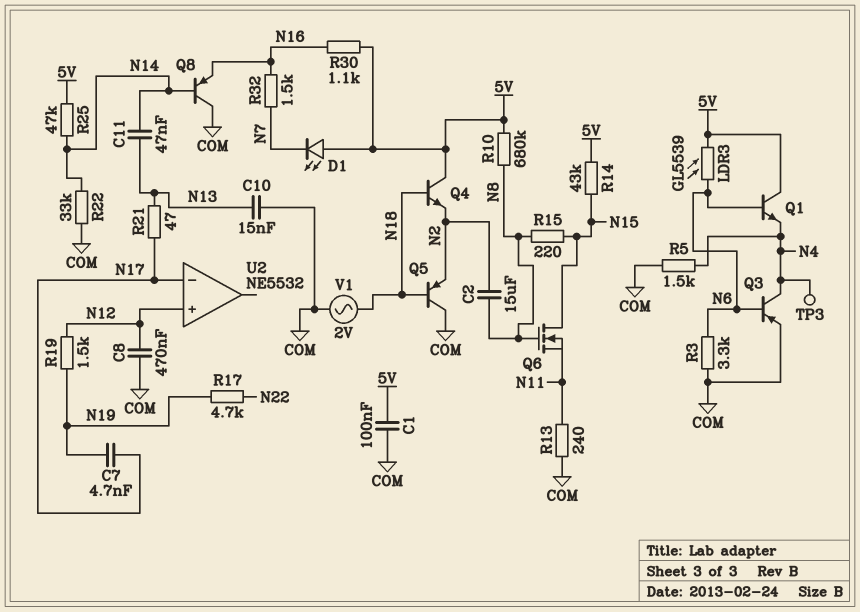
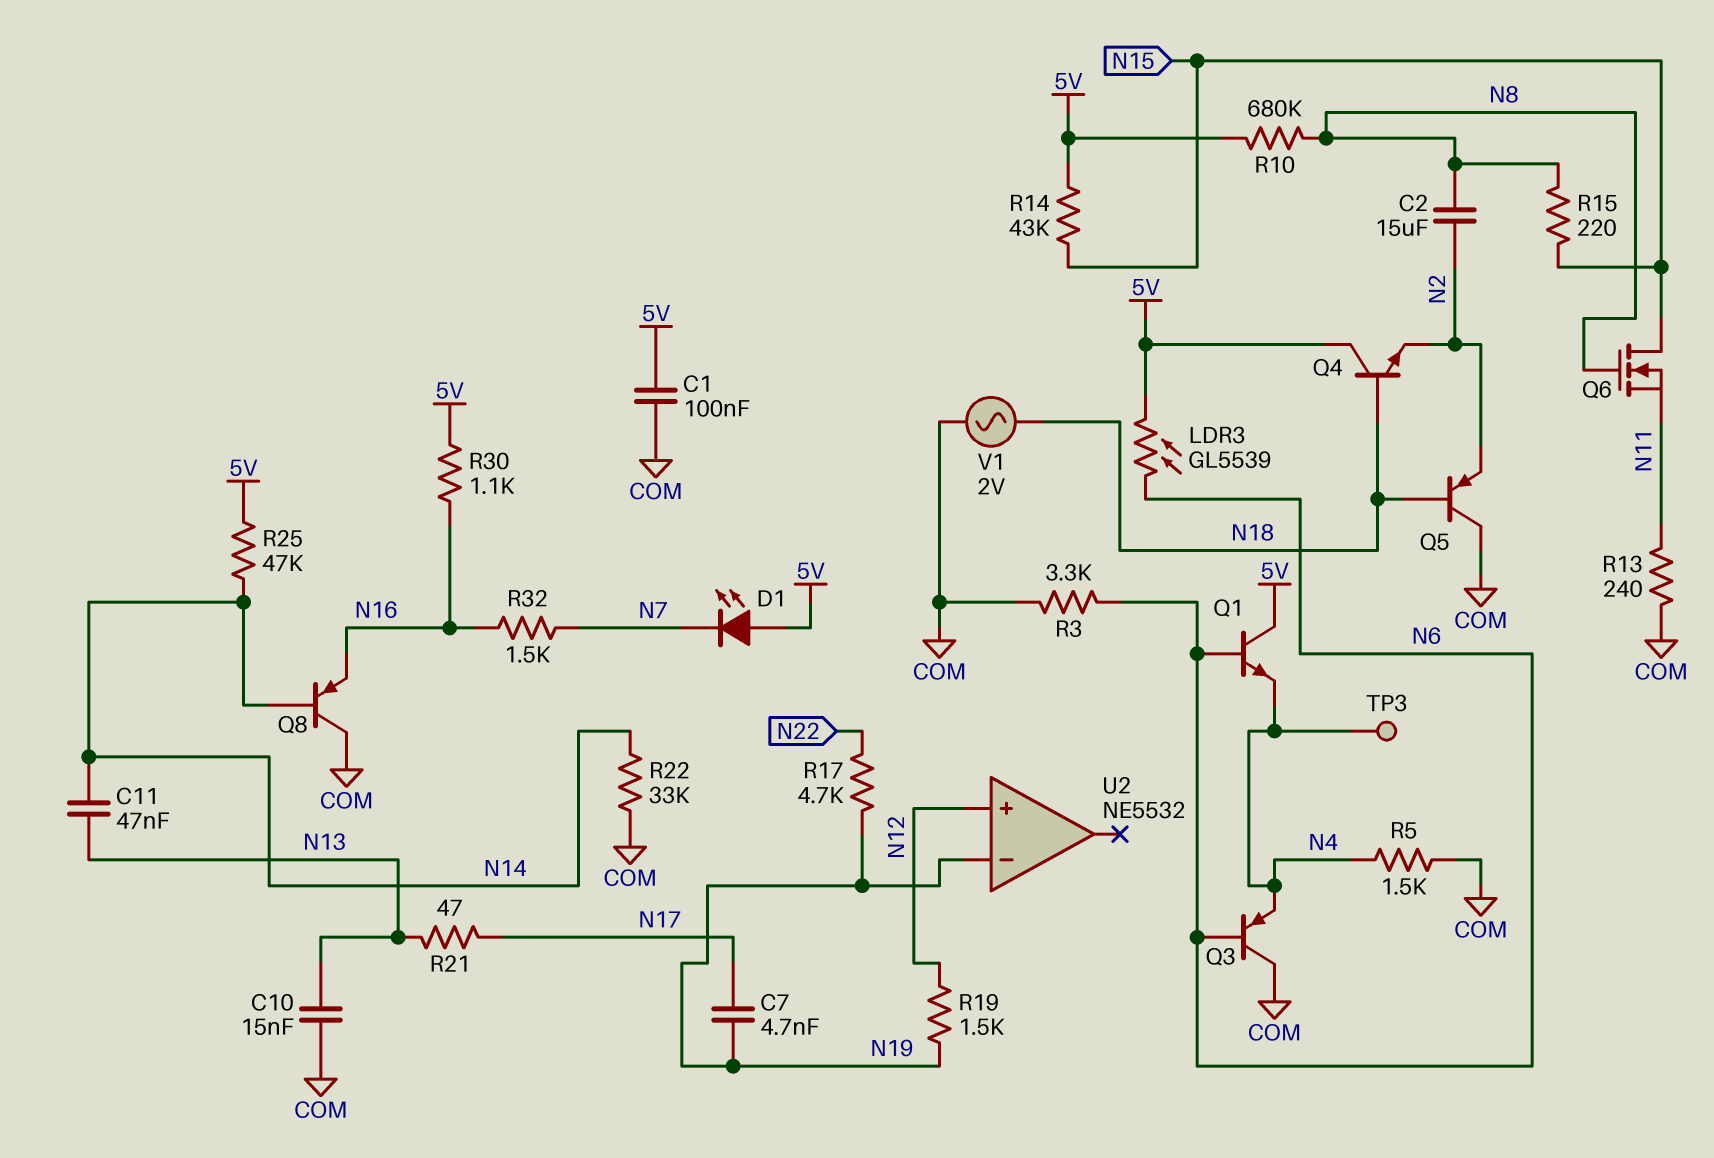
C8: 470nF (COM, N12) -> none
Q3: PNP (B N6, C N4, E COM) -> PNP (B N6, C COM, E N4)
U2 pin in-: N17 -> N19

